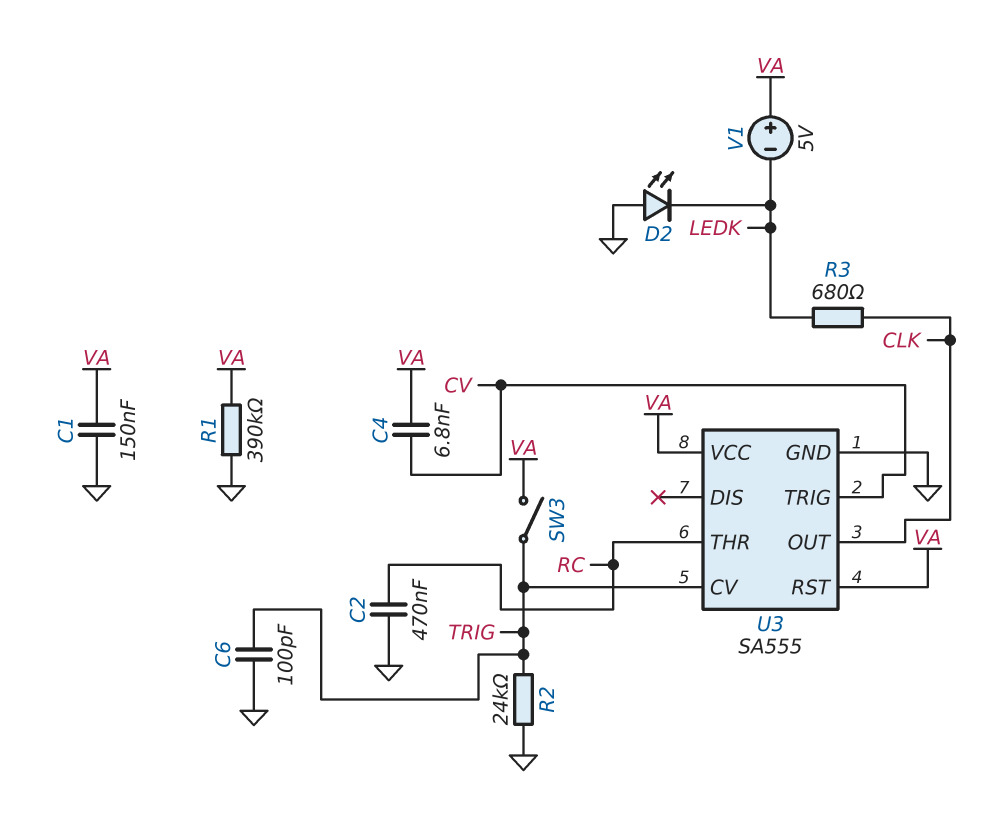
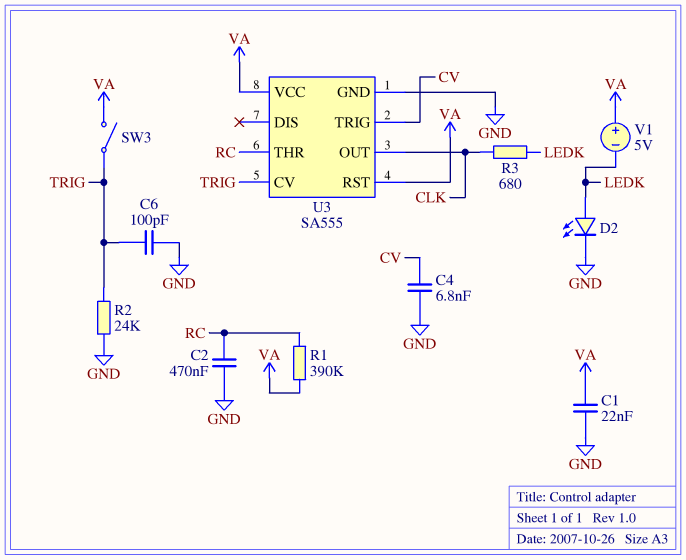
C1: 150nF (GND, VA) -> 22nF (GND, VA)
C4: 6.8nF (CV, VA) -> 6.8nF (CV, GND)
D2: LED (A GND, K LEDK) -> LED (A LEDK, K GND)
R1: 390k (GND, VA) -> 390k (RC, VA)

